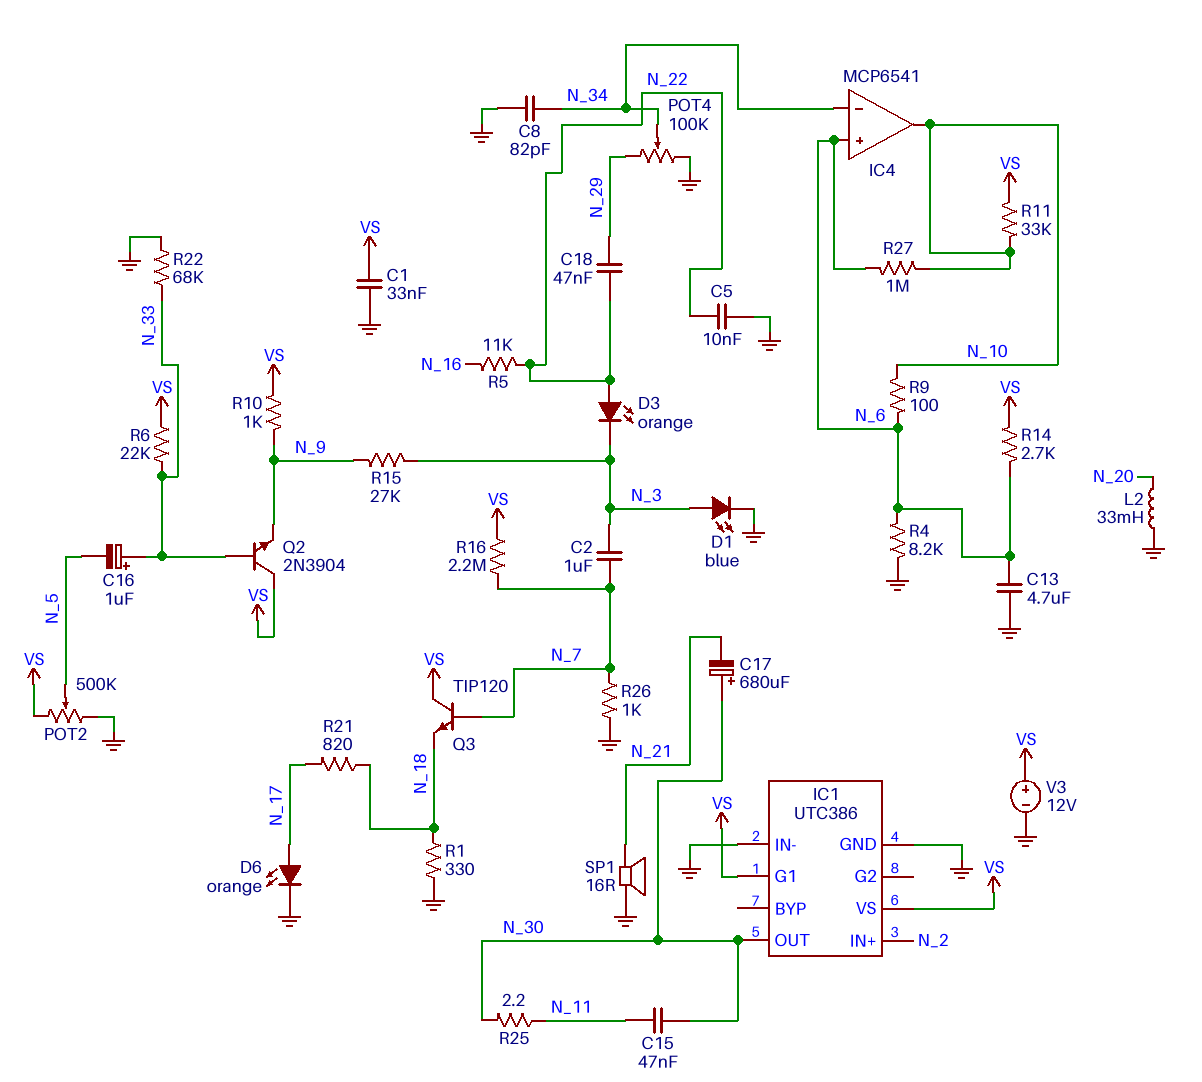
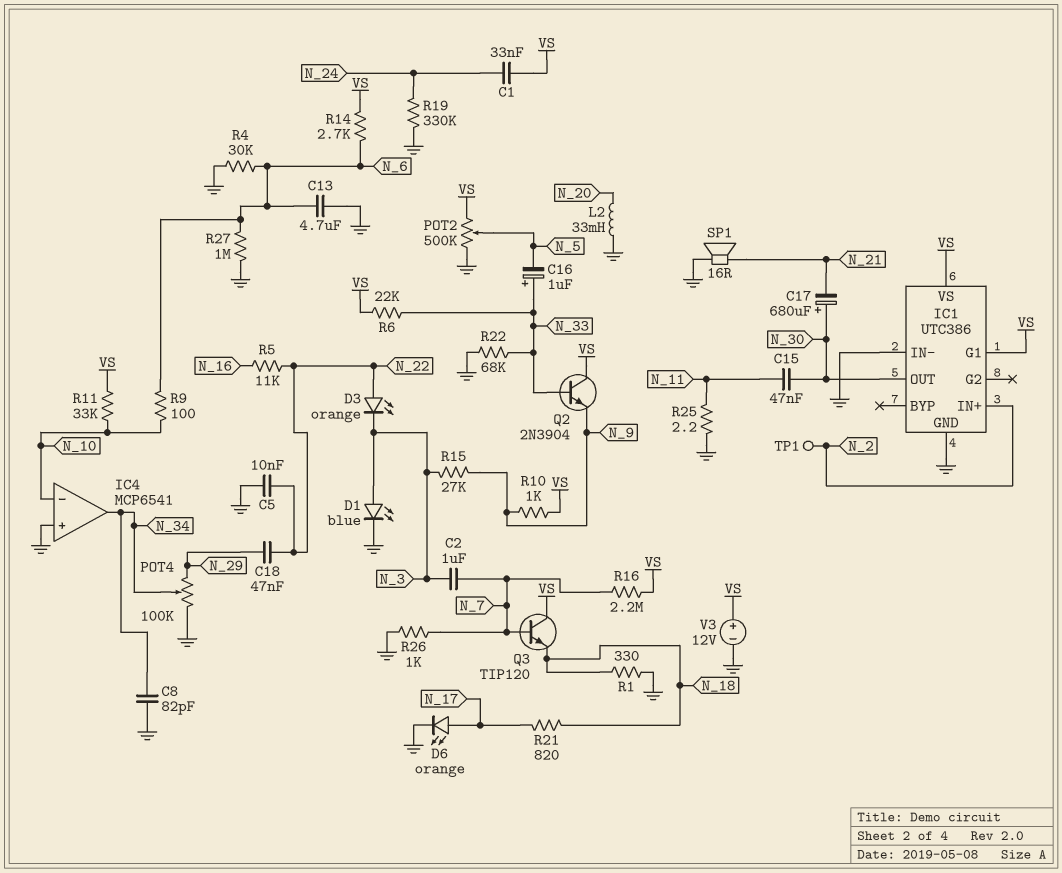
C1: 33nF (GND, VS) -> 33nF (N_24, VS)
IC4 pin in+: N_6 -> GND
IC4 pin in-: N_34 -> N_10
IC4 pin out: N_10 -> N_34
R4: 8.2k (GND, N_6) -> 30k (GND, N_6)
R19: none -> 330k (GND, N_24)
R25: 2.2 (N_11, N_30) -> 2.2 (GND, N_11)
R27: 1M (N_6, N_10) -> 1M (GND, N_6)
TP1: none -> test point (N_2)

